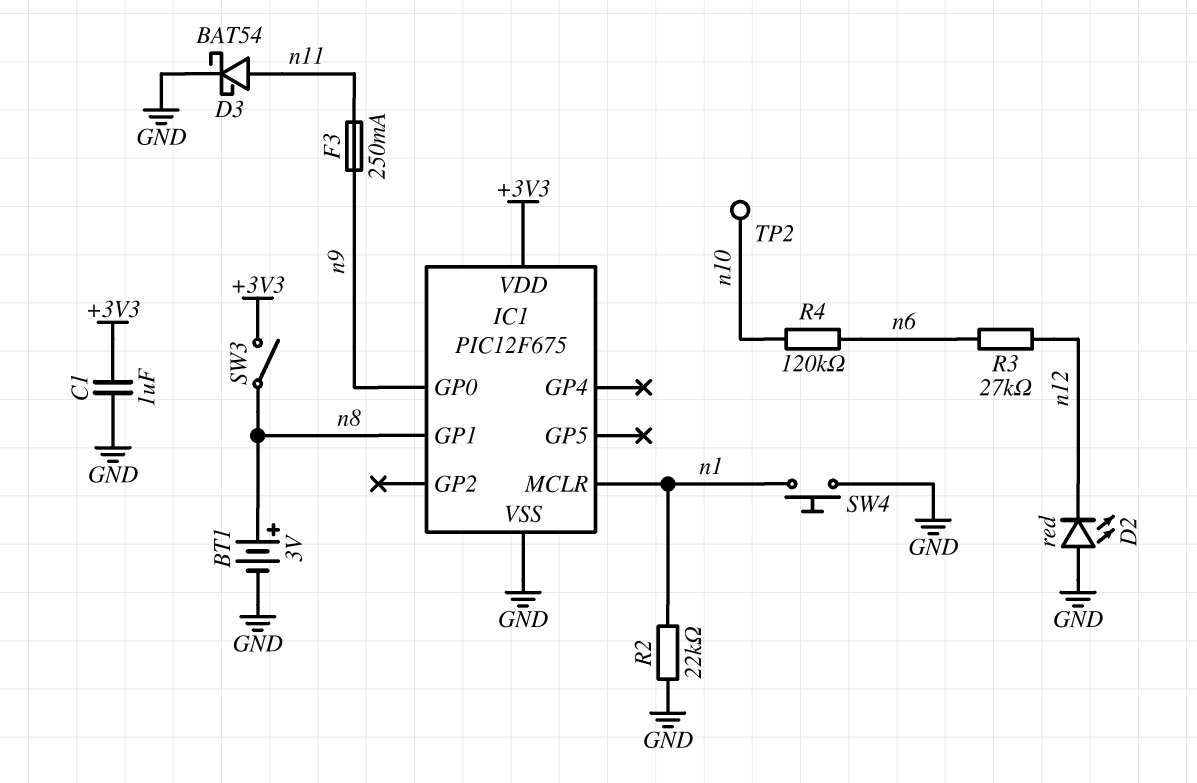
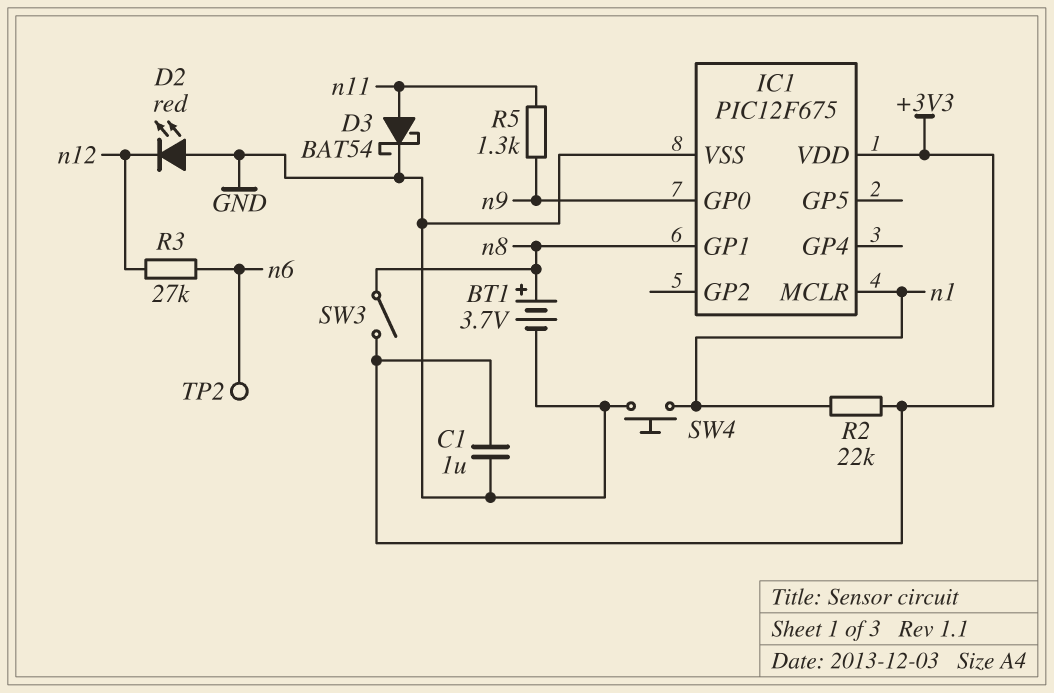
BT1: 3V (plus n8, minus GND) -> 3.7V (plus n8, minus GND)
F3: 250mA (n9, n11) -> none
R2: 22k (GND, n1) -> 22k (+3V3, n1)
R4: 120k (n6, n10) -> none
R5: none -> 1.3k (n9, n11)
TP2: test point (n10) -> test point (n6)

